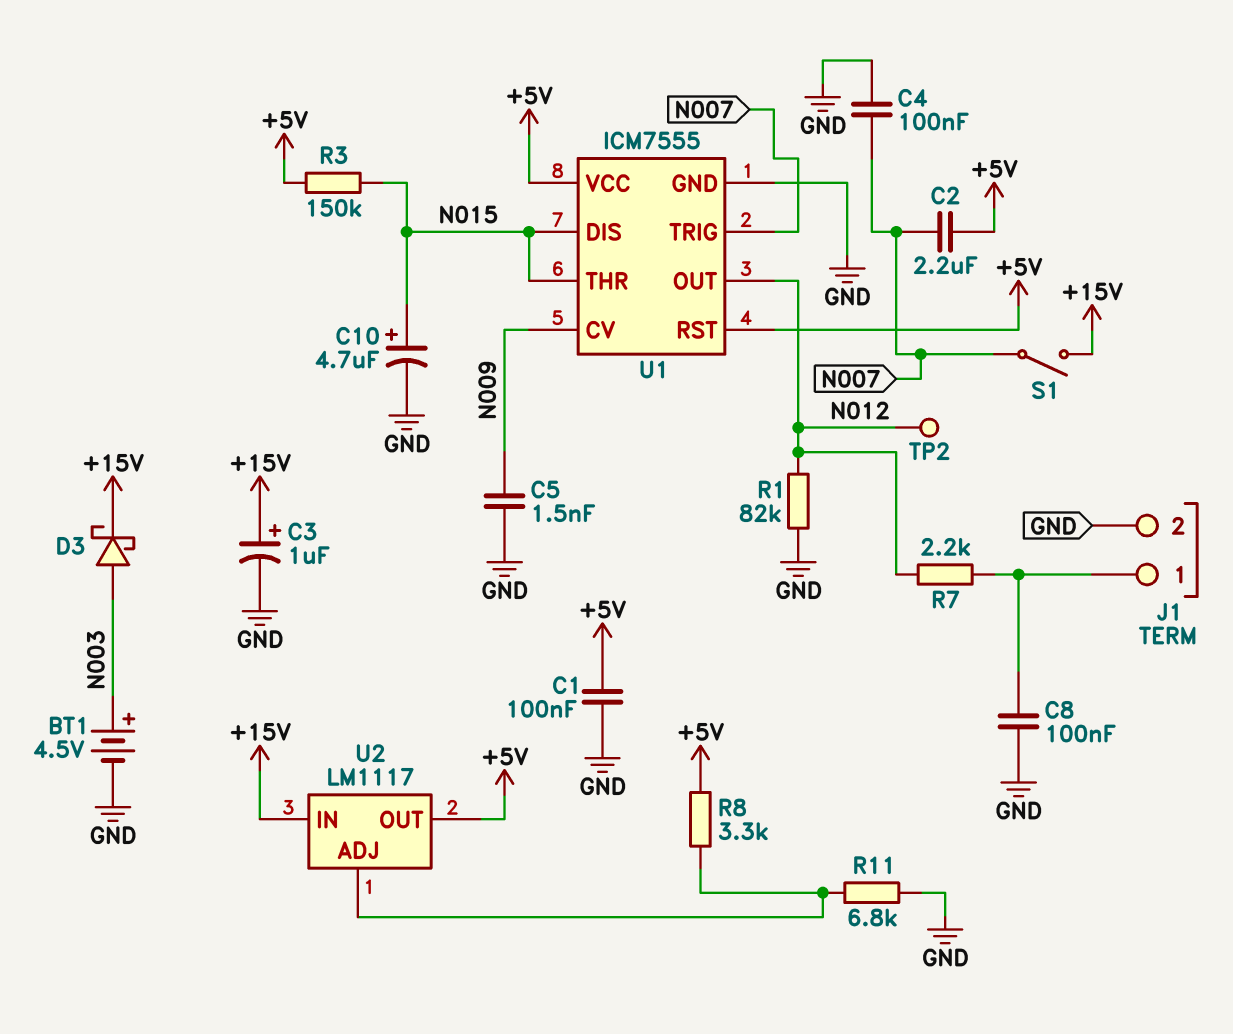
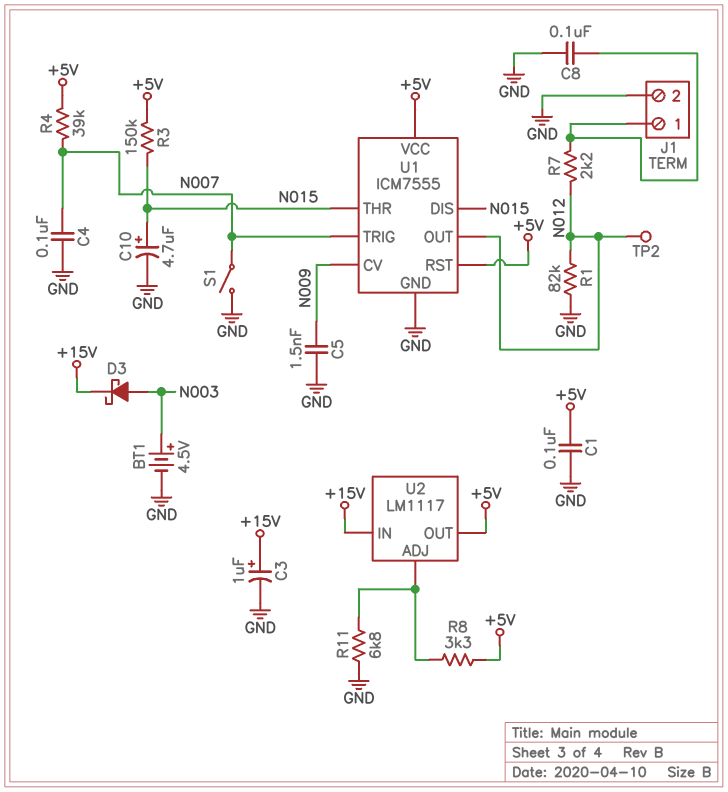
C2: 2.2uF (+5V, N007) -> none
R4: none -> 39k (+5V, N007)
S1: switch (+15V, N007) -> switch (GND, N007)

